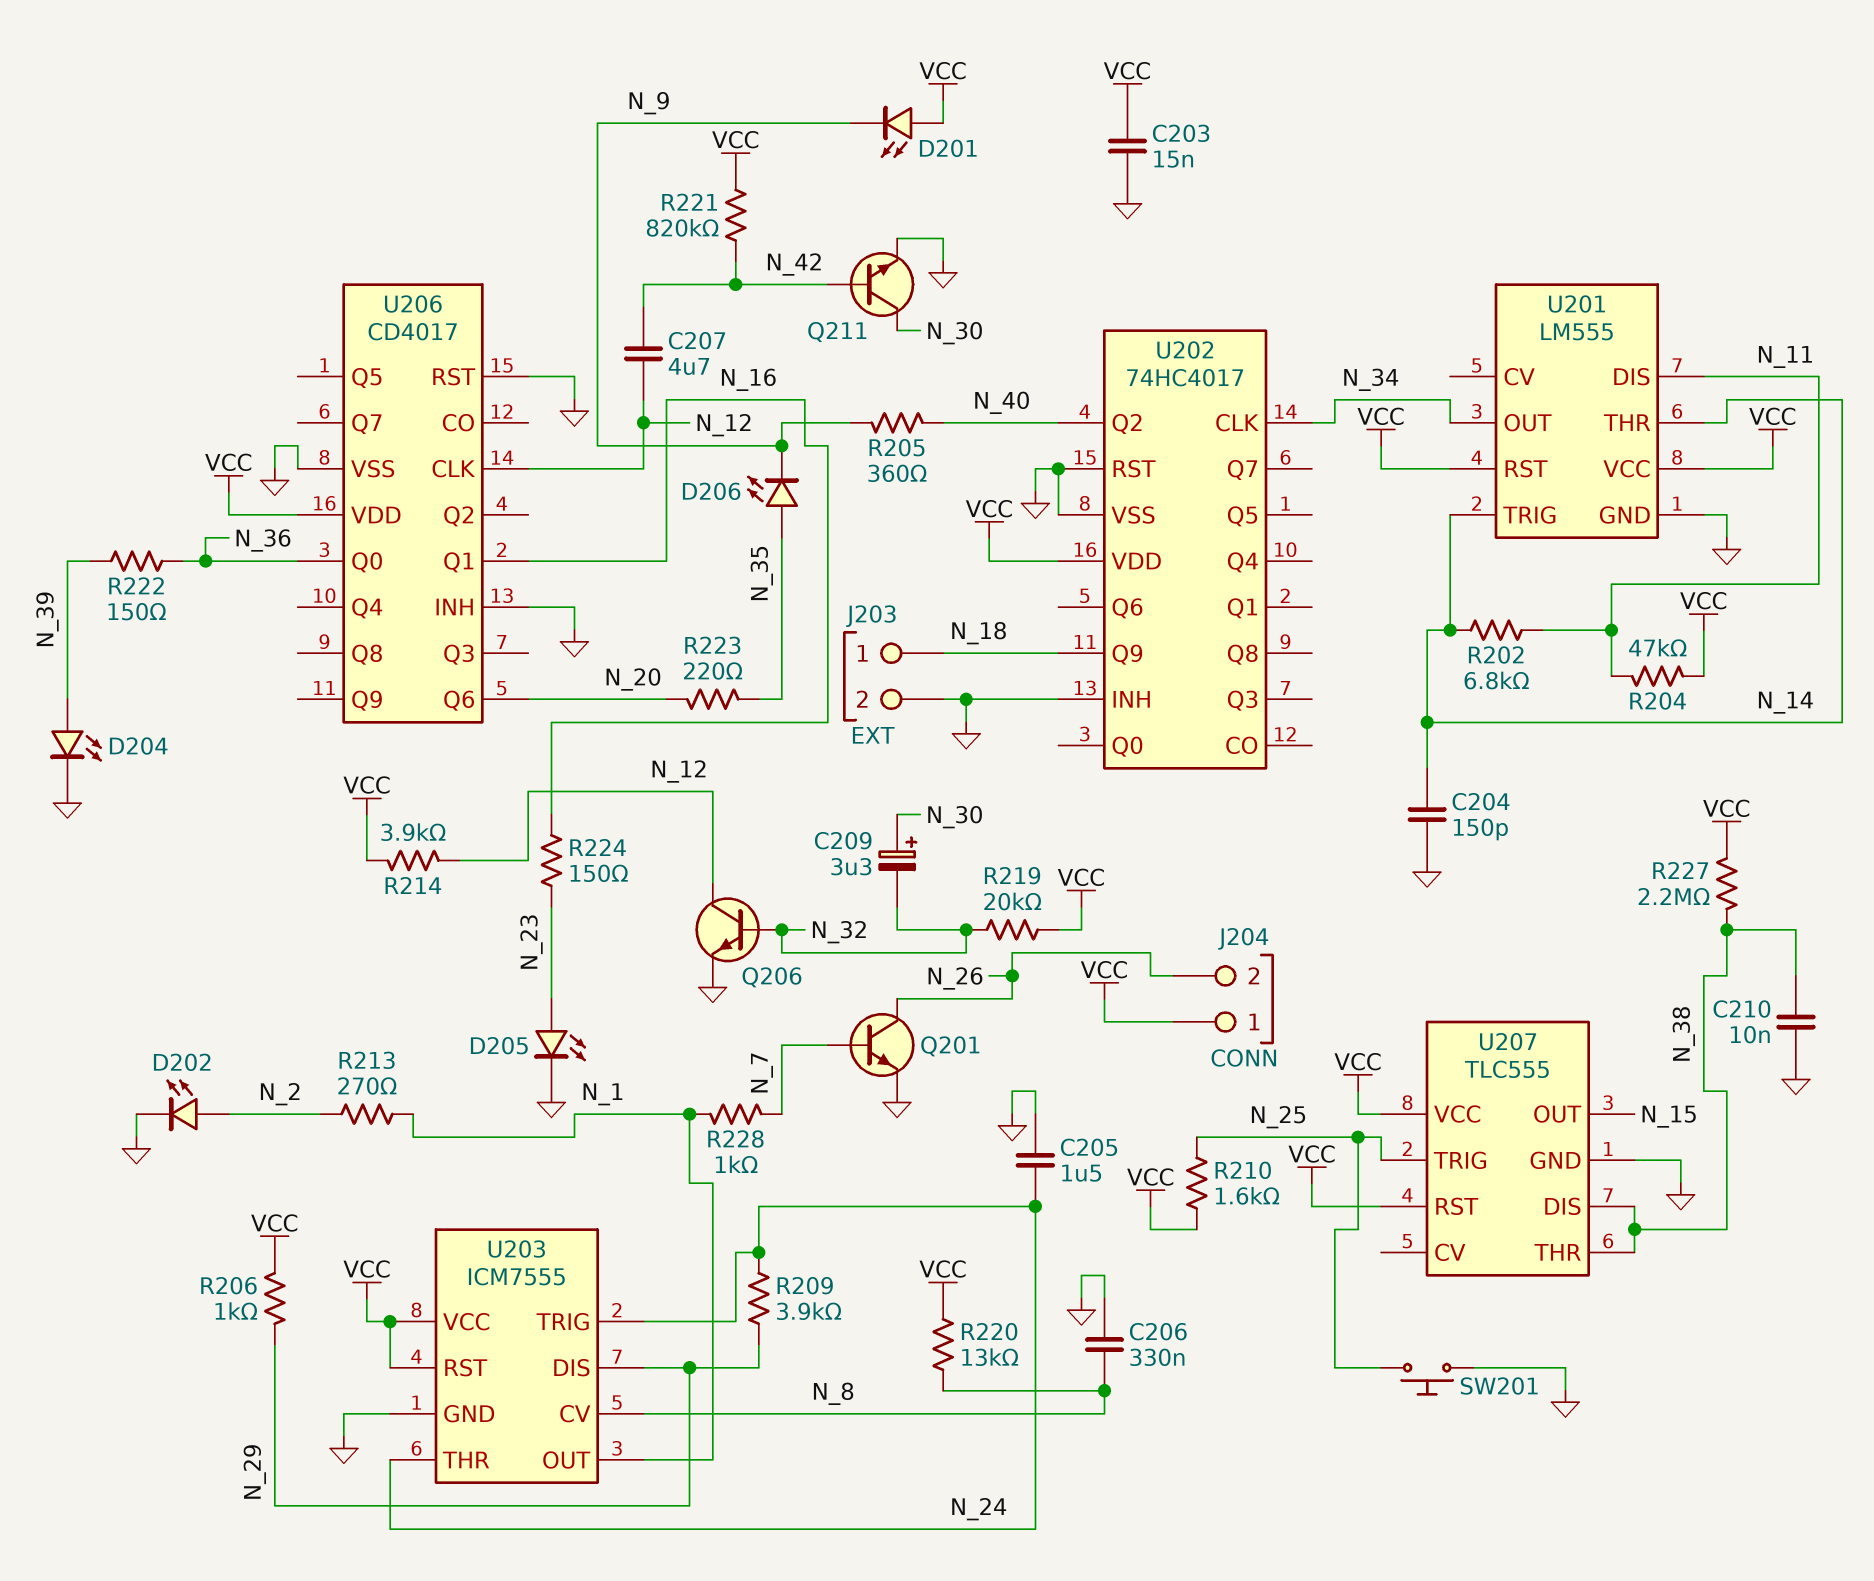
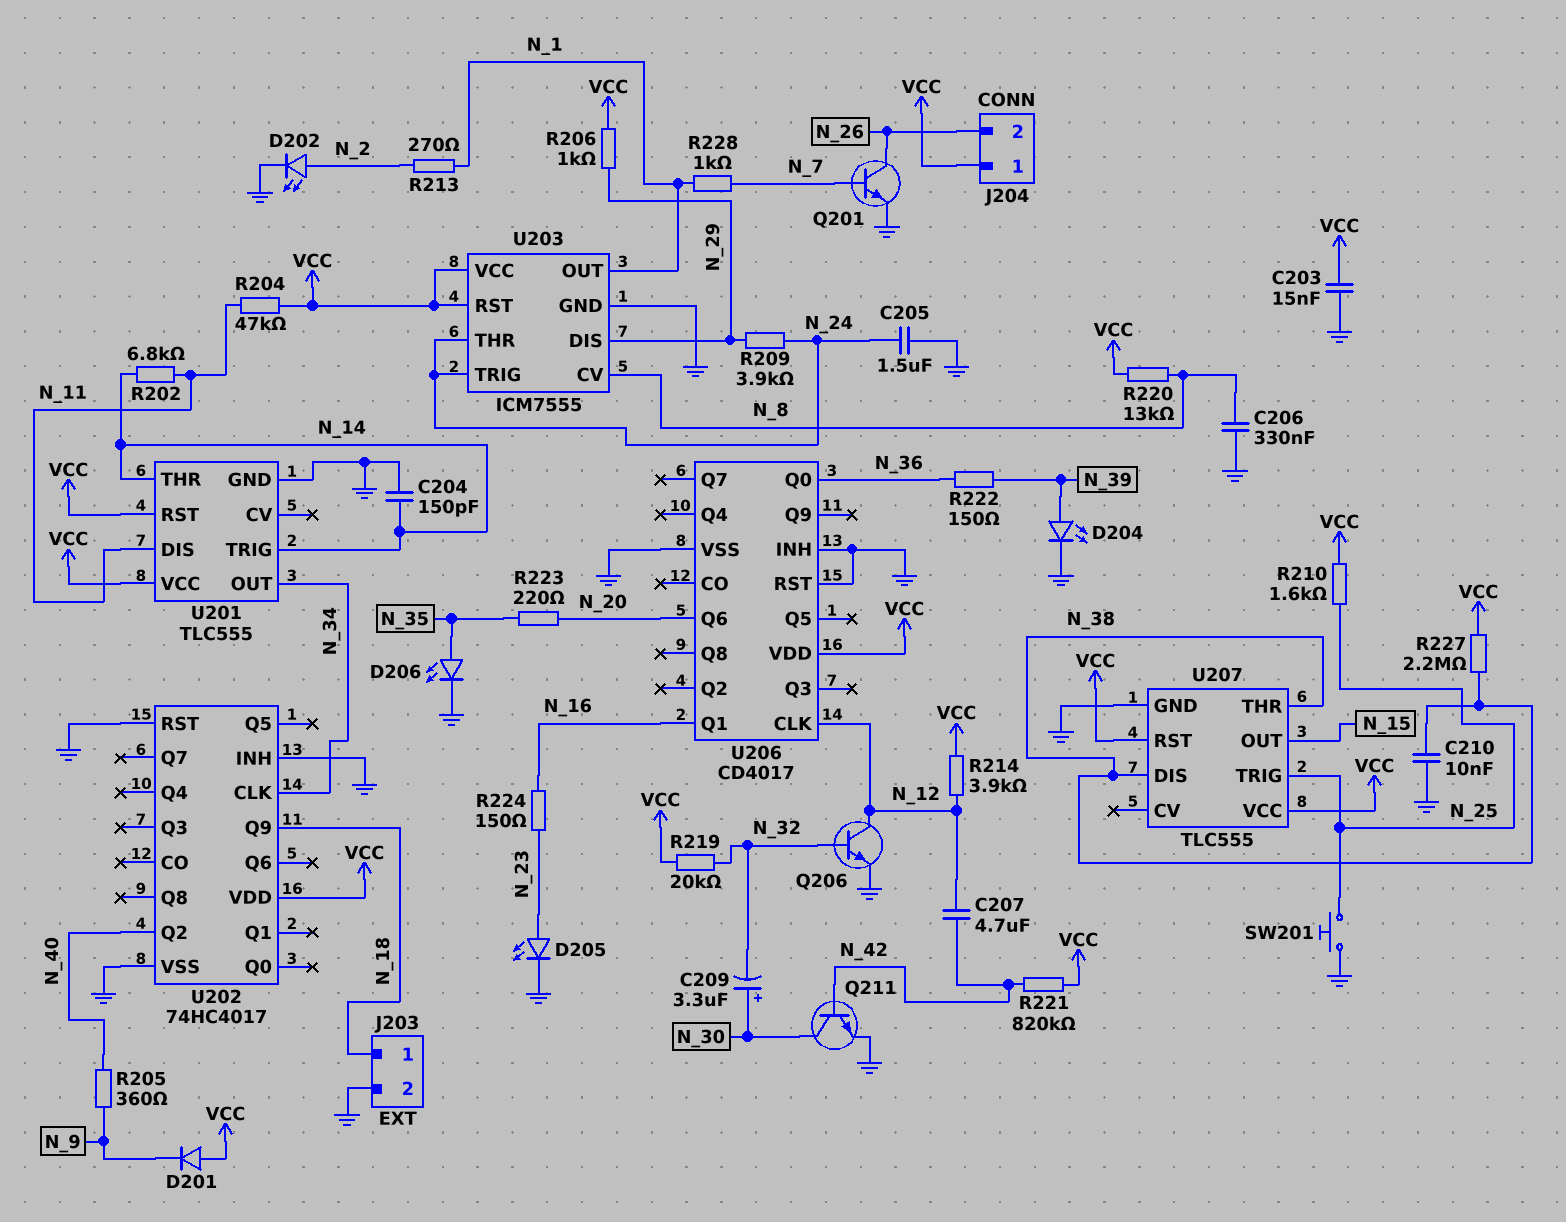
D201: LED (A VCC, K N_9) -> diode (A VCC, K N_9)
D206: LED (A N_35, K N_9) -> LED (A N_35, K GND)
U201: LM555 -> TLC555

